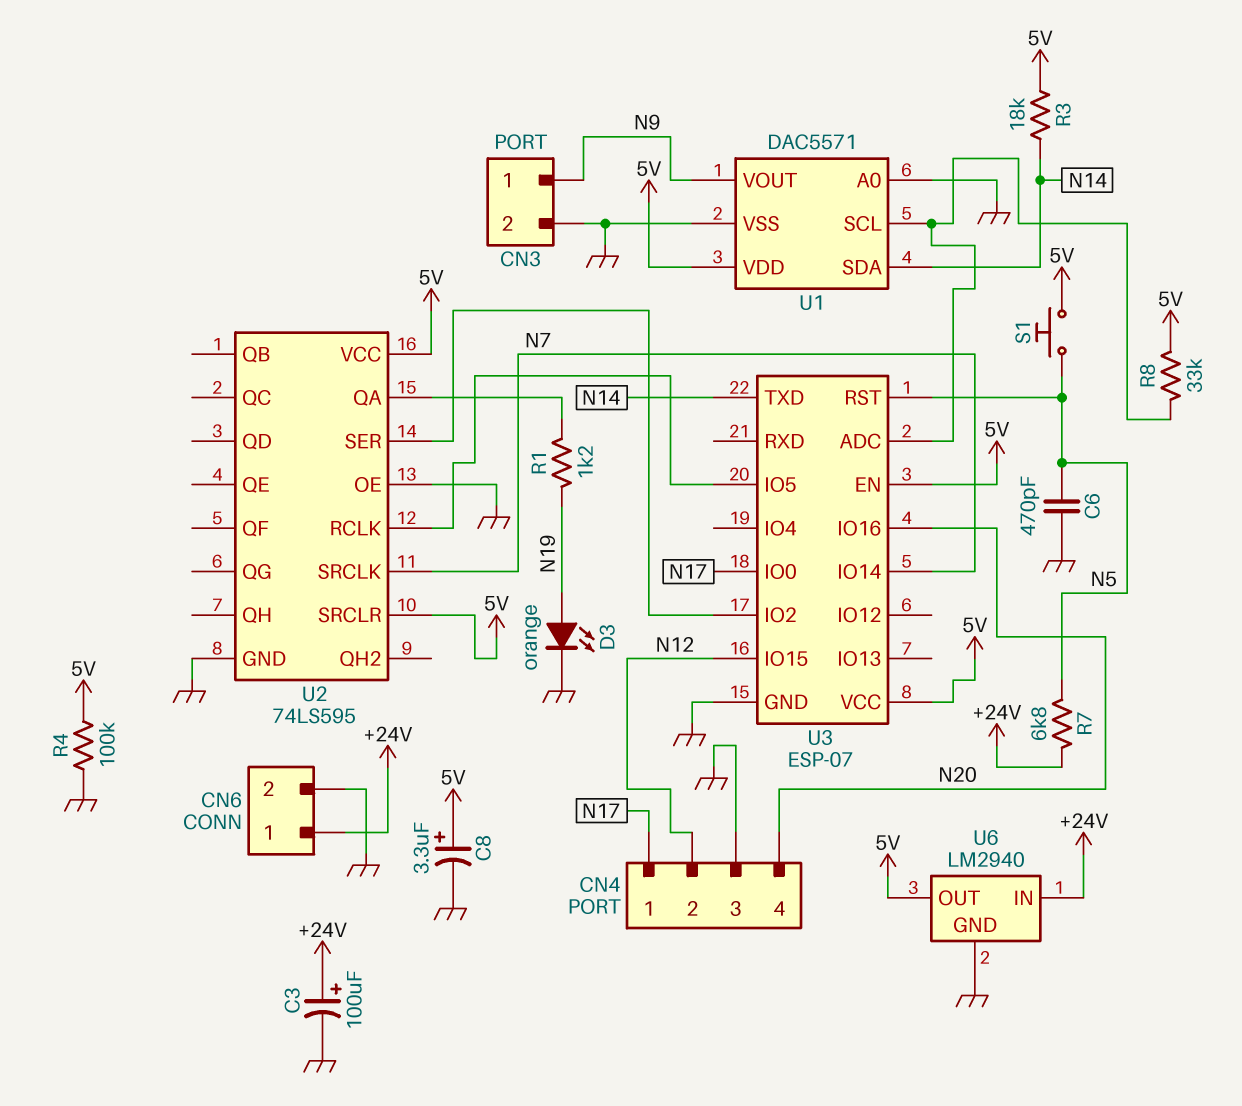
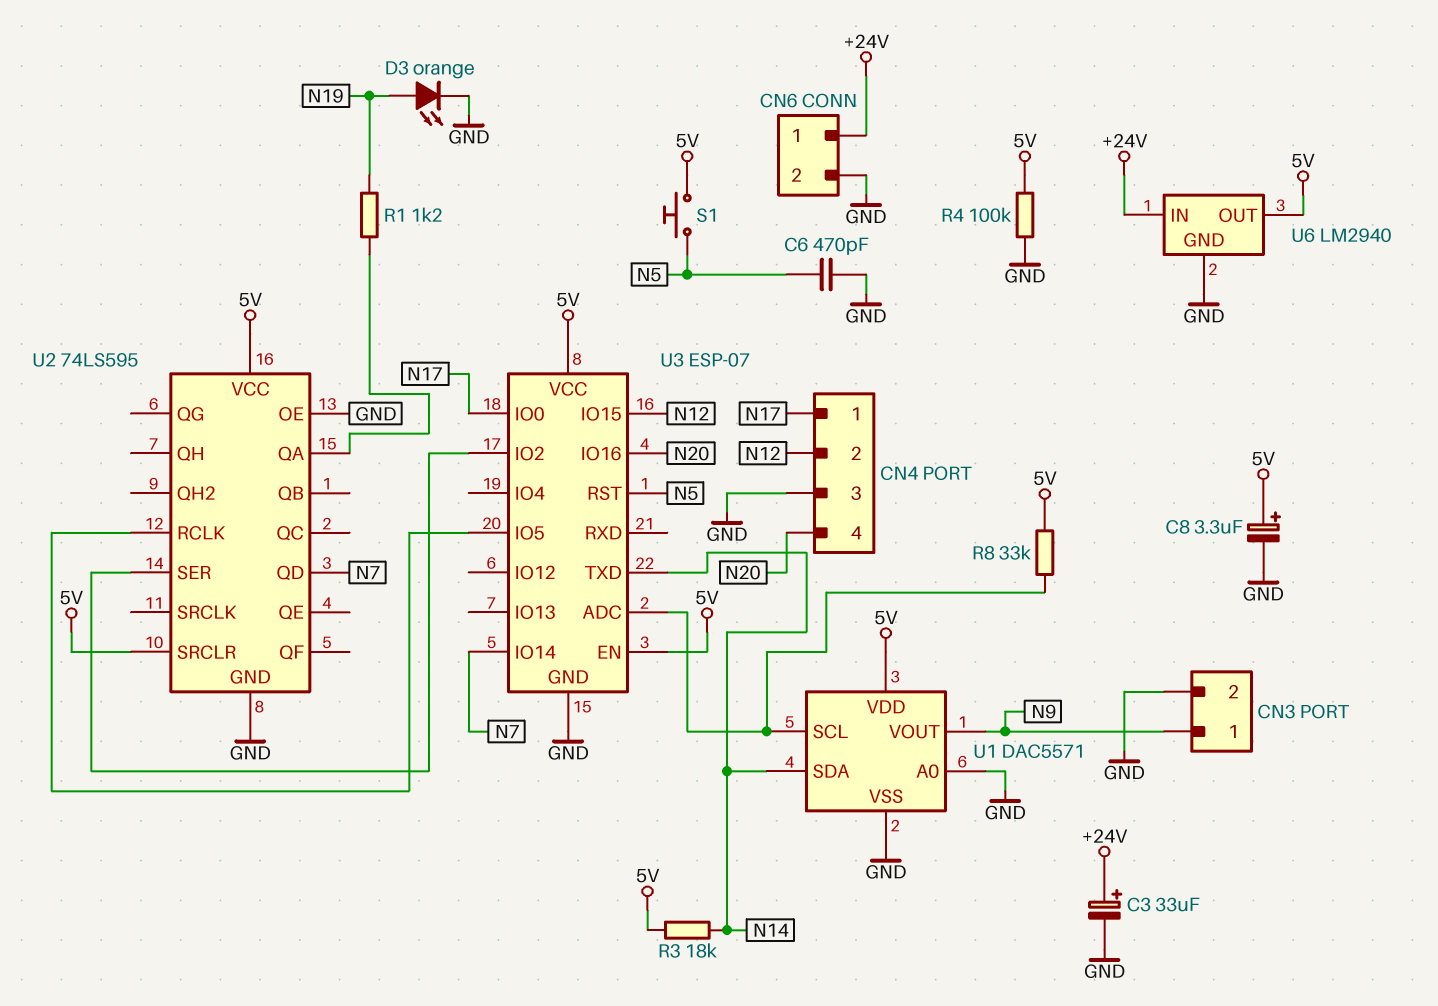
C3: 100uF (plus +24V, minus GND) -> 33uF (plus +24V, minus GND)
R7: 6.8k (+24V, N5) -> none
U2 pin QD: none -> N7
U2 pin SRCLK: N7 -> none

